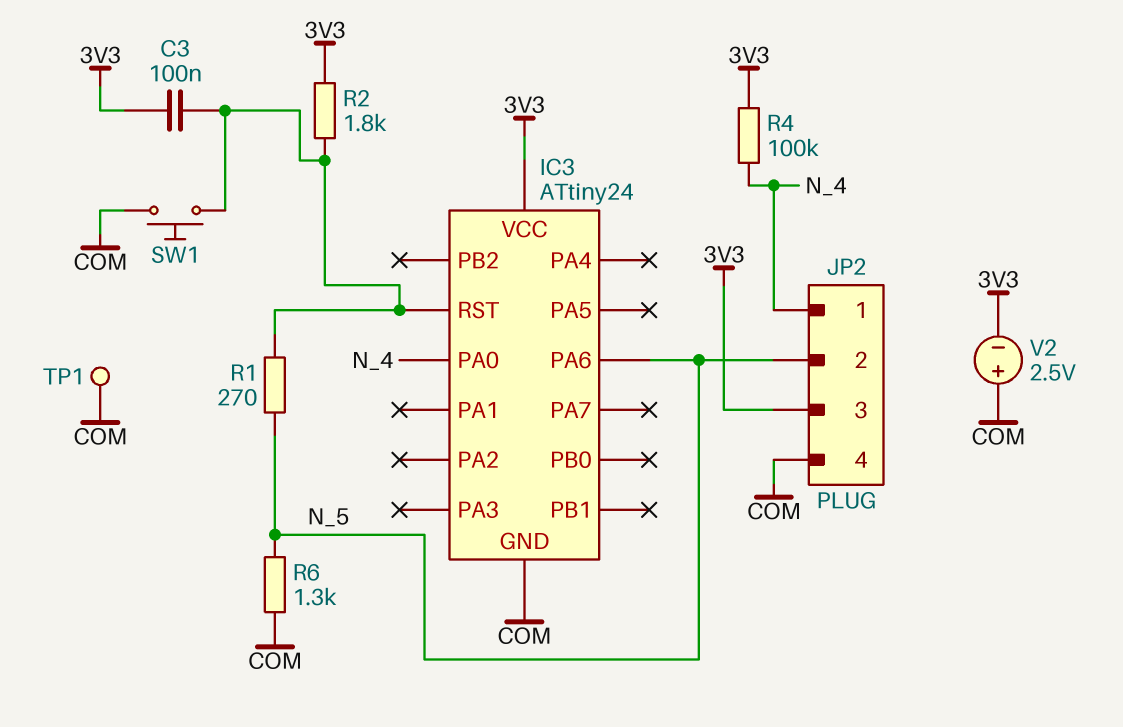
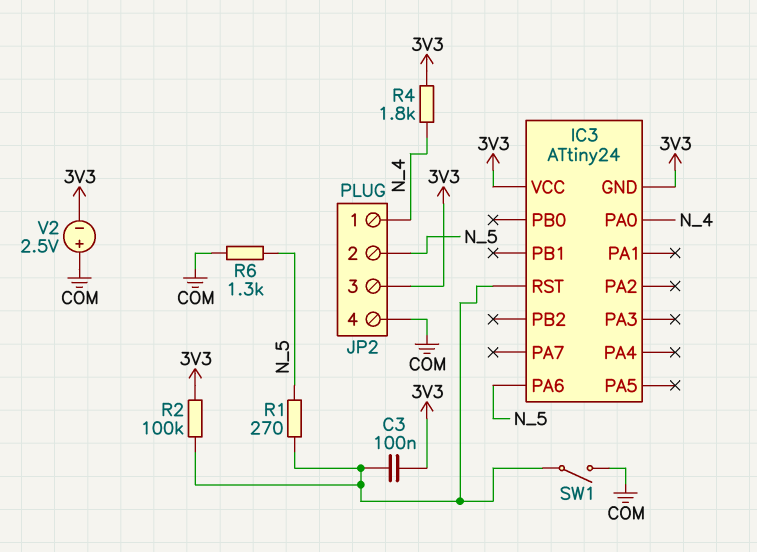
IC3 pin GND: COM -> 3V3
R2: 1.8k (3V3, IC3/RST) -> 100k (3V3, IC3/RST)
R4: 100k (3V3, N_4) -> 1.8k (3V3, N_4)
SW1: button (COM, IC3/RST) -> switch (COM, IC3/RST)
TP1: test point (COM) -> none

